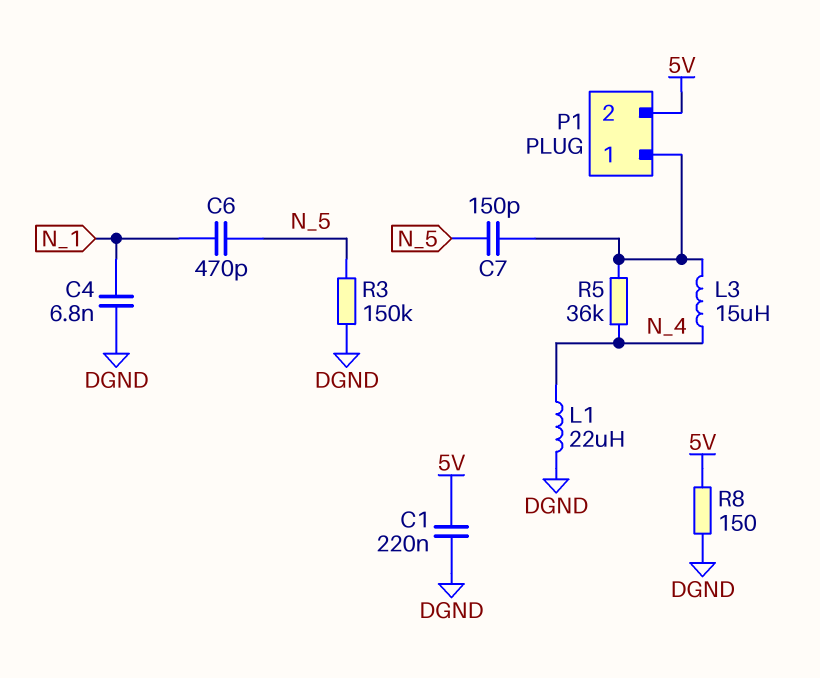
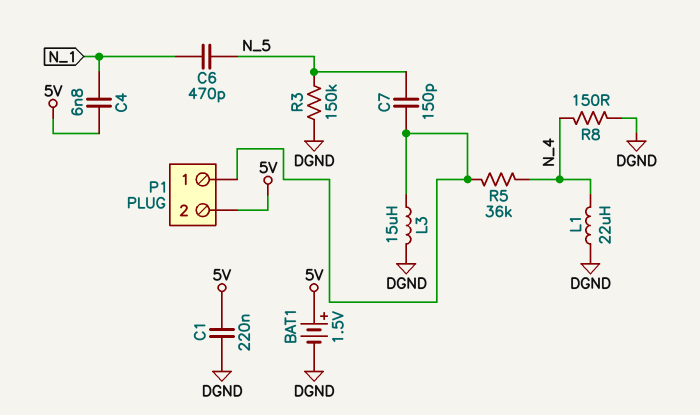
BAT1: none -> 1.5V (plus 5V, minus DGND)
C4: 6.8nF (DGND, N_1) -> 6.8nF (5V, N_1)
L3: 15uH (N_4, P1/1) -> 15uH (DGND, P1/1)
R8: 150 (5V, DGND) -> 150 (DGND, N_4)

